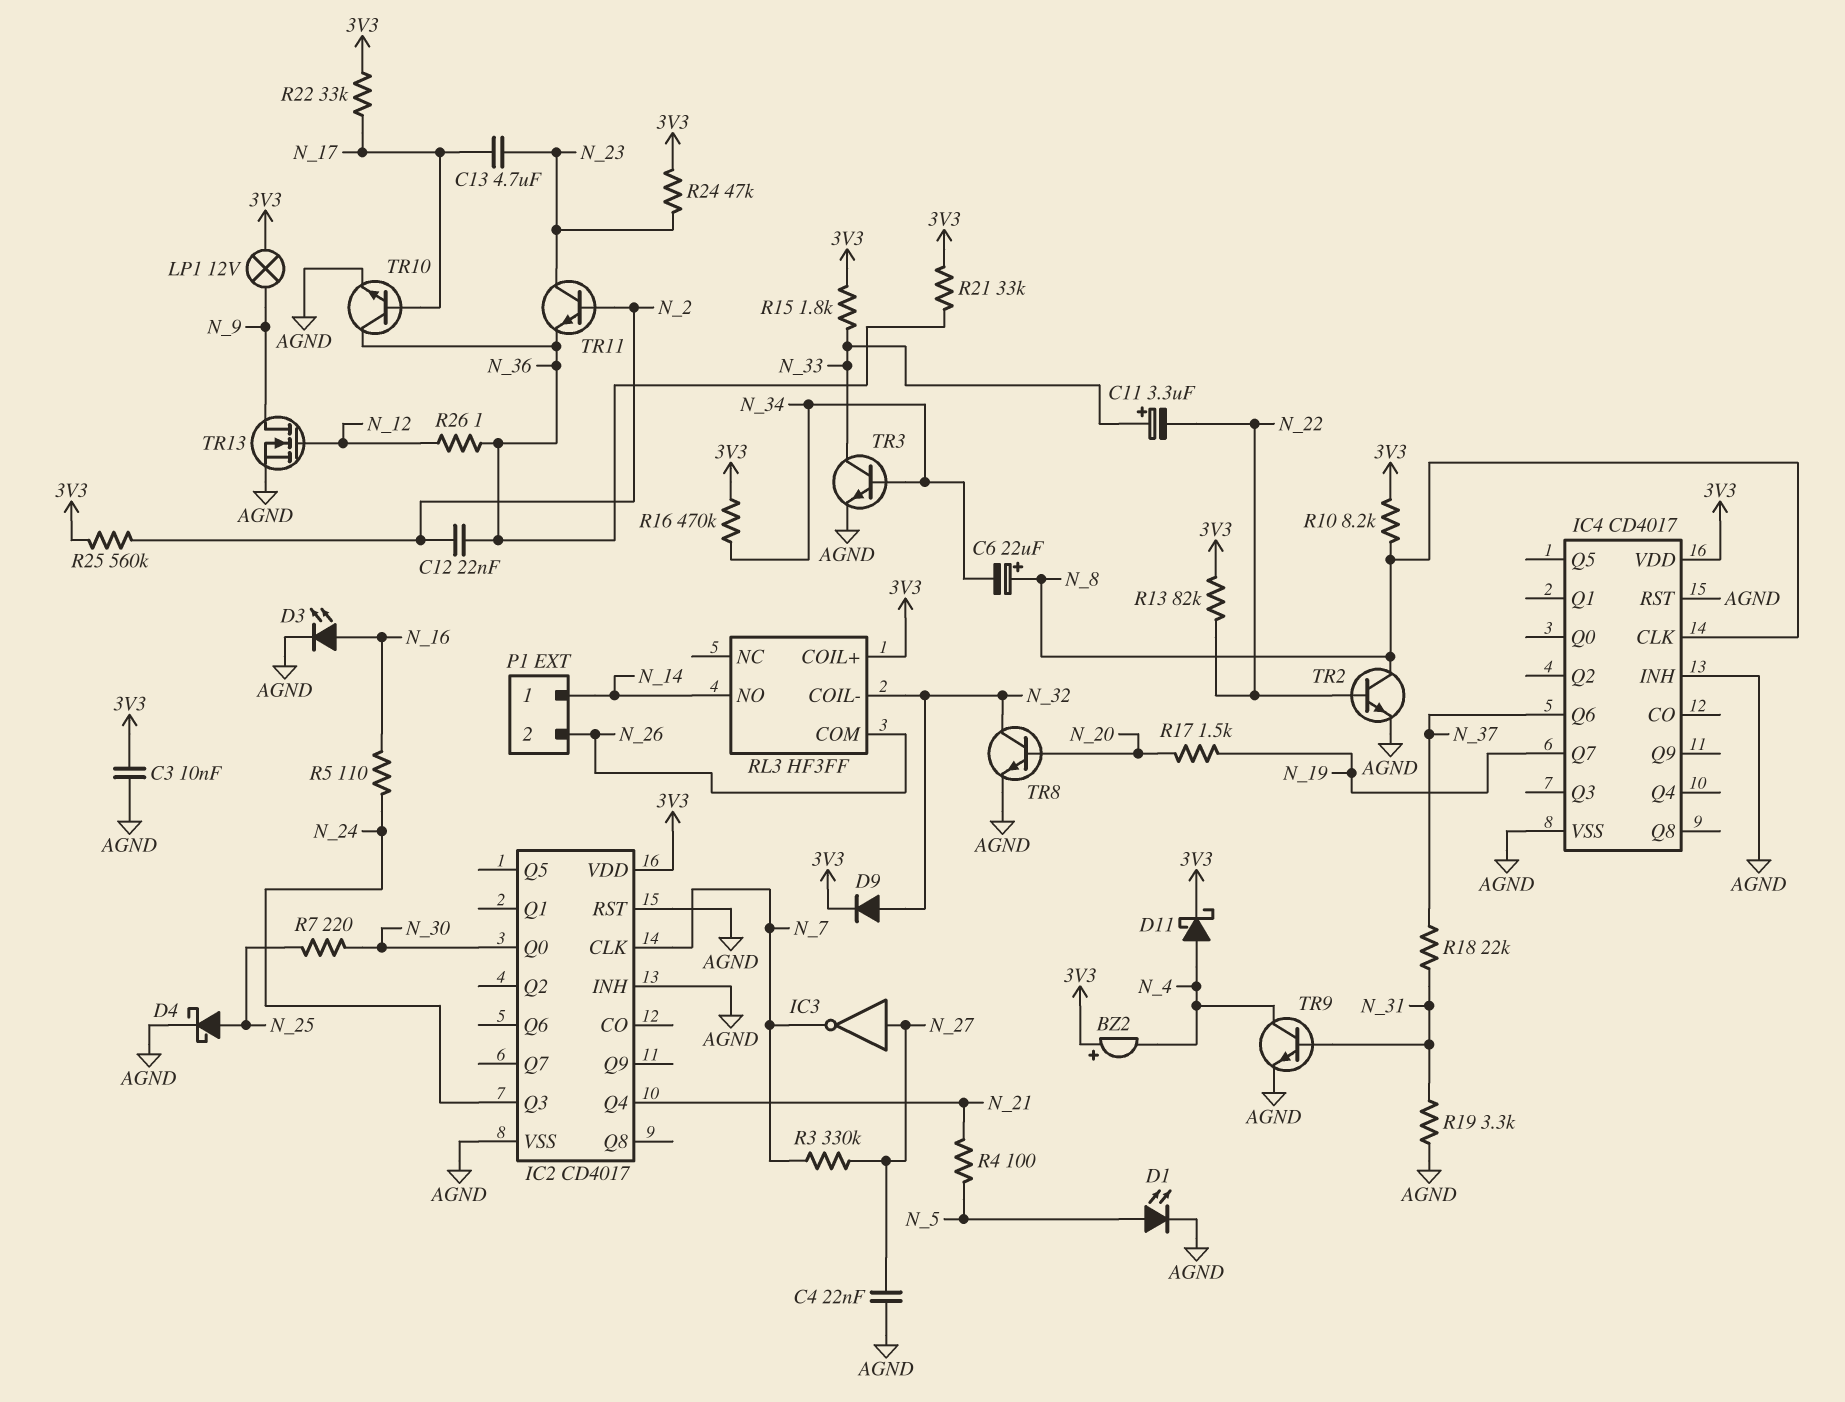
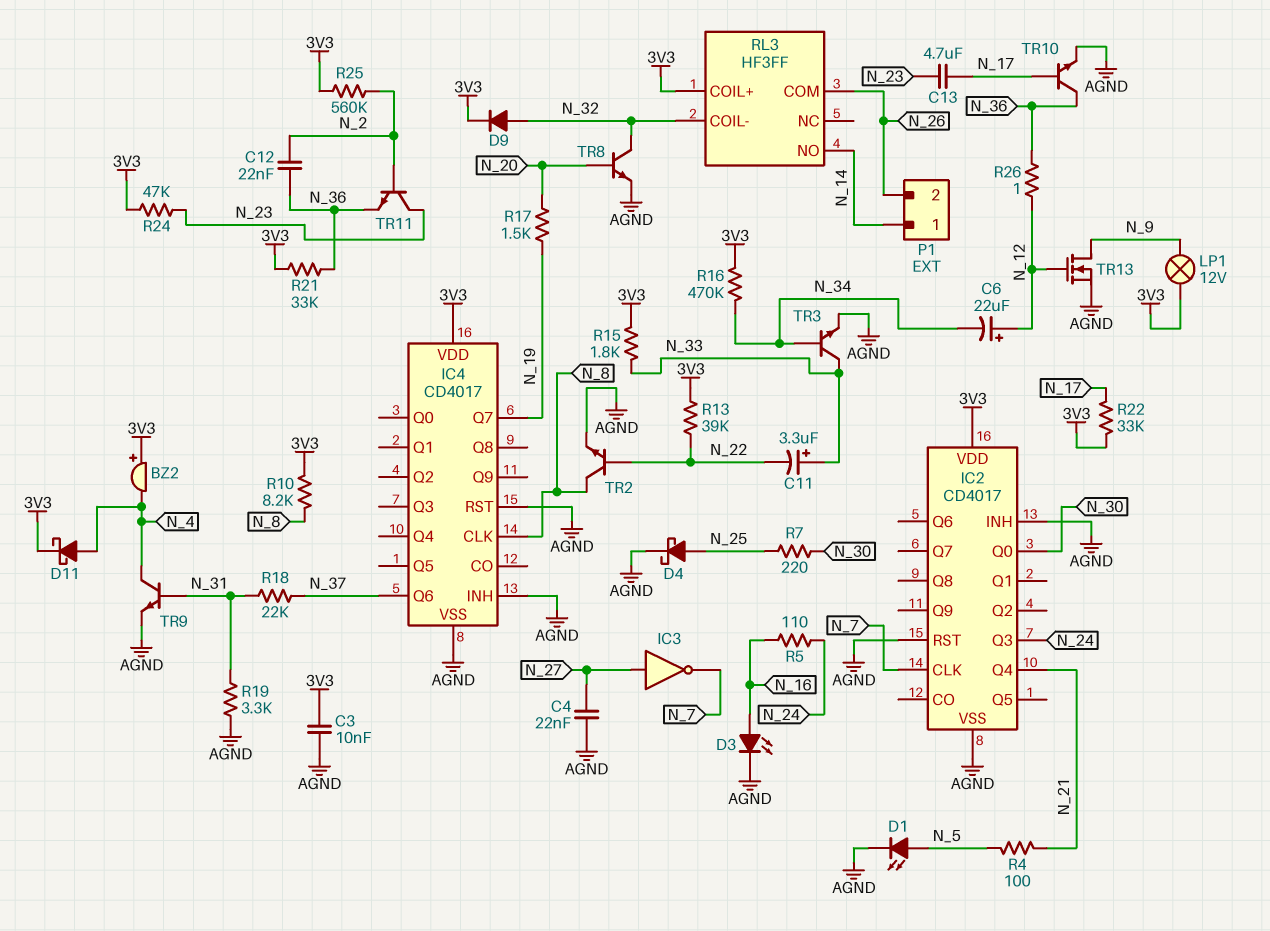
C6: 22uF (plus N_8, minus N_34) -> 22uF (plus N_12, minus N_34)
R3: 330k (N_7, N_27) -> none
R13: 82k (3V3, N_22) -> 39k (3V3, N_22)

